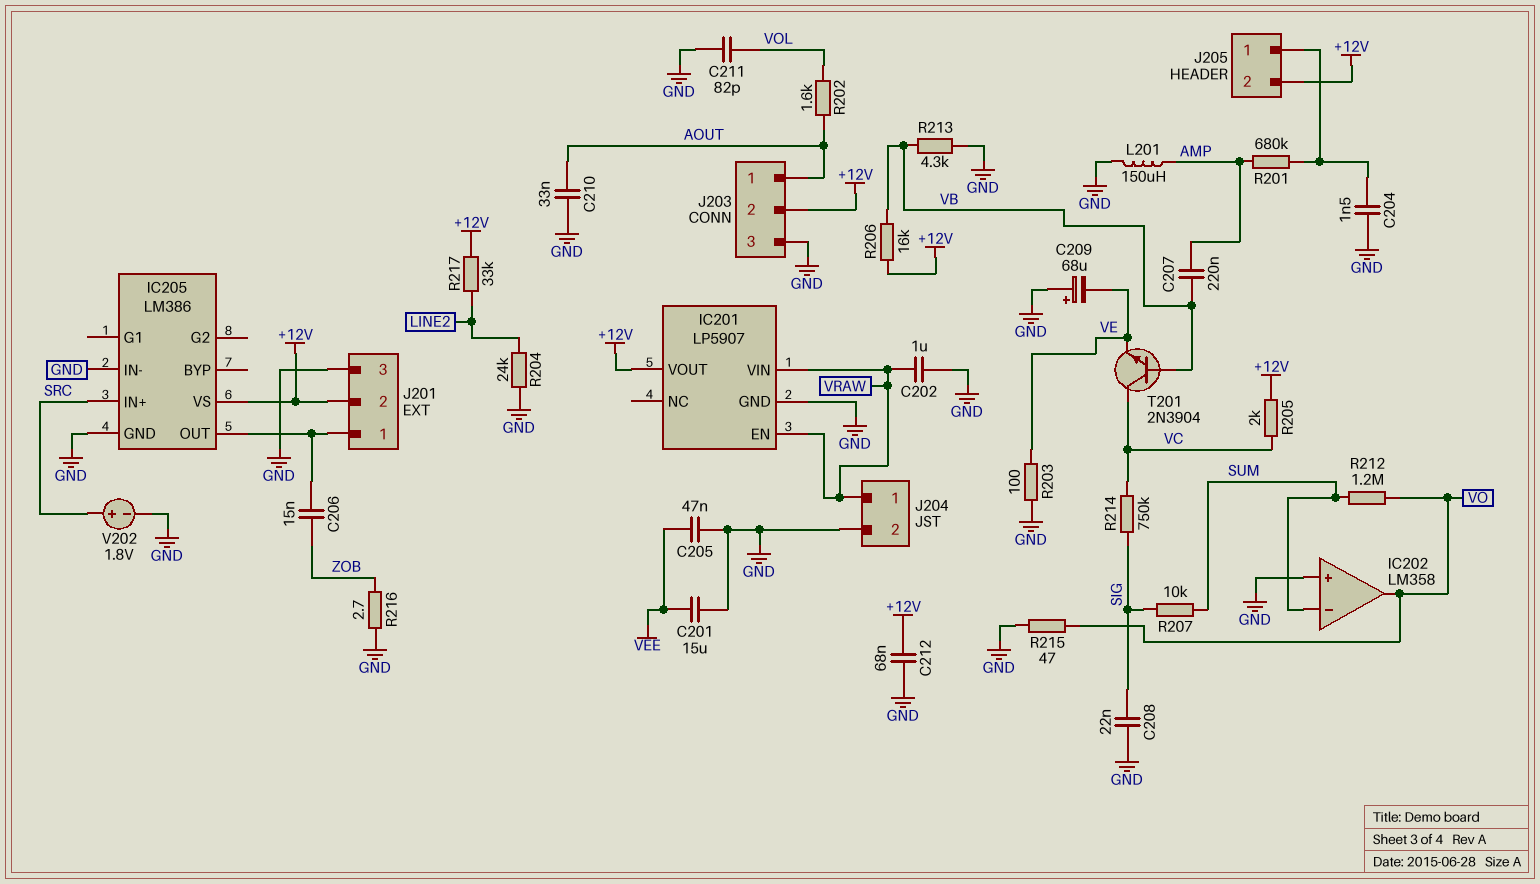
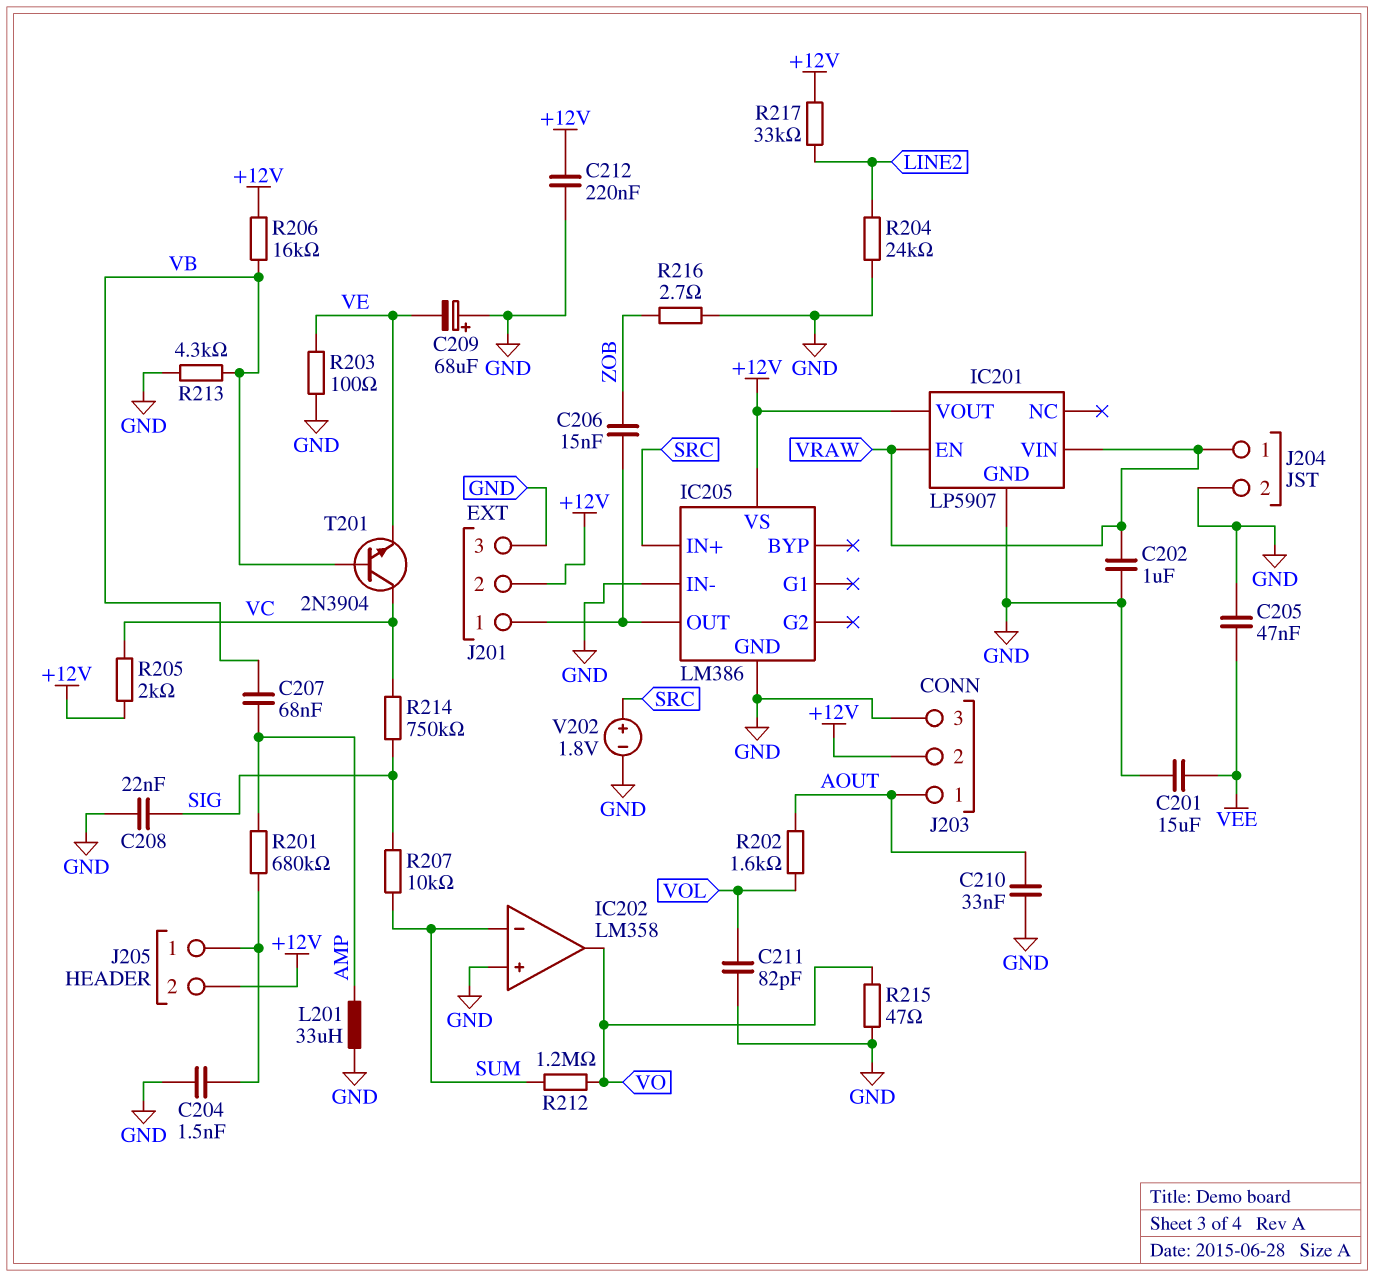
C207: 220nF (AMP, VB) -> 68nF (AMP, VB)
C212: 68nF (+12V, GND) -> 220nF (+12V, GND)
L201: 150uH (AMP, GND) -> 33uH (AMP, GND)

